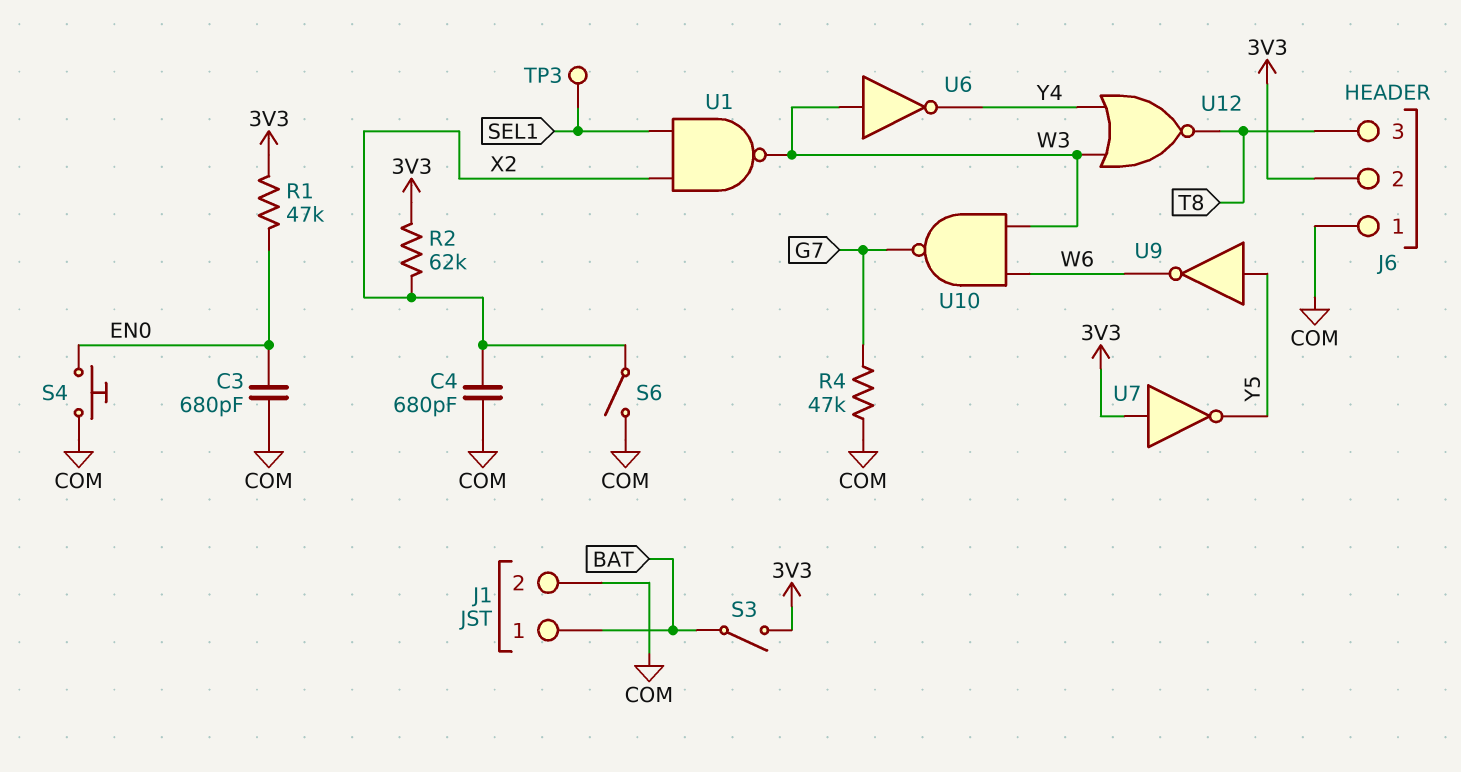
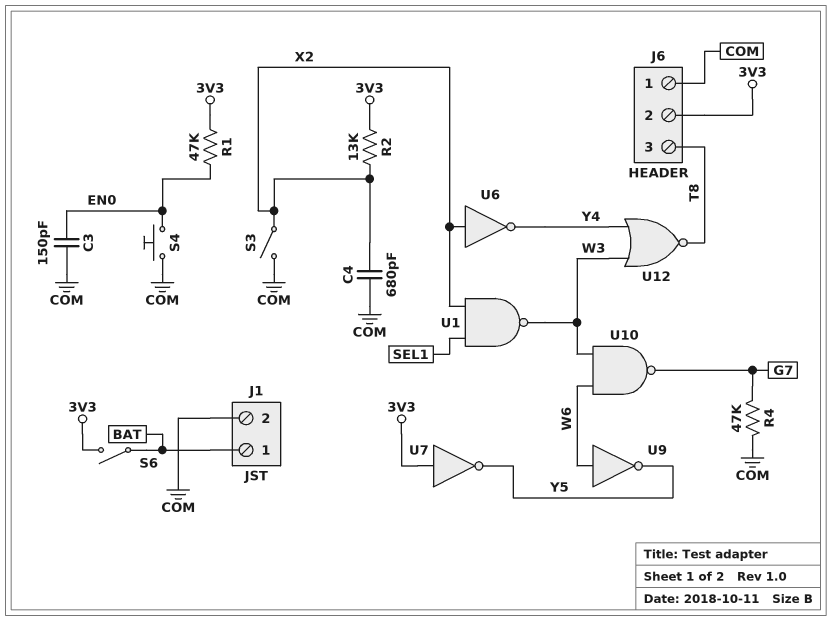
C3: 680pF (COM, EN0) -> 150pF (COM, EN0)
R2: 62k (3V3, X2) -> 13k (3V3, X2)
S3: switch (3V3, BAT) -> switch (COM, X2)
S6: switch (COM, X2) -> switch (3V3, BAT)
TP3: test point (SEL1) -> none
U6: NOT (in W3, out Y4) -> NOT (in X2, out Y4)
U9: NOT (in Y5, out W6) -> NOT (in W6, out Y5)

